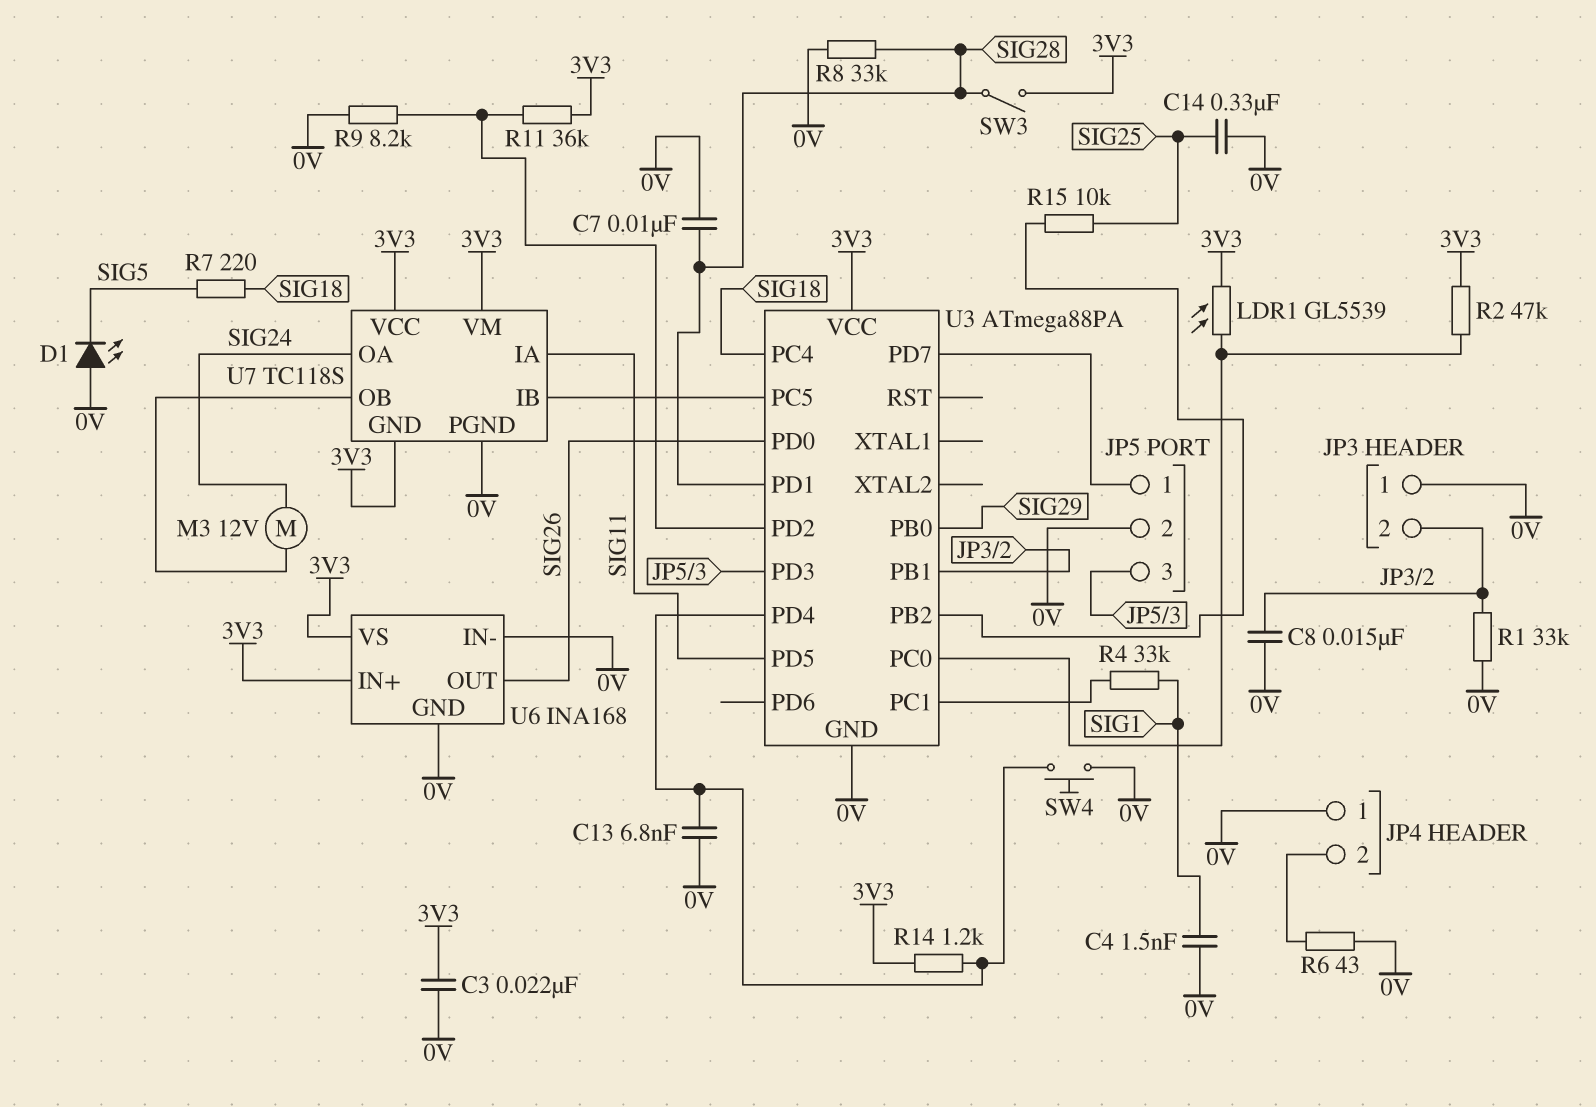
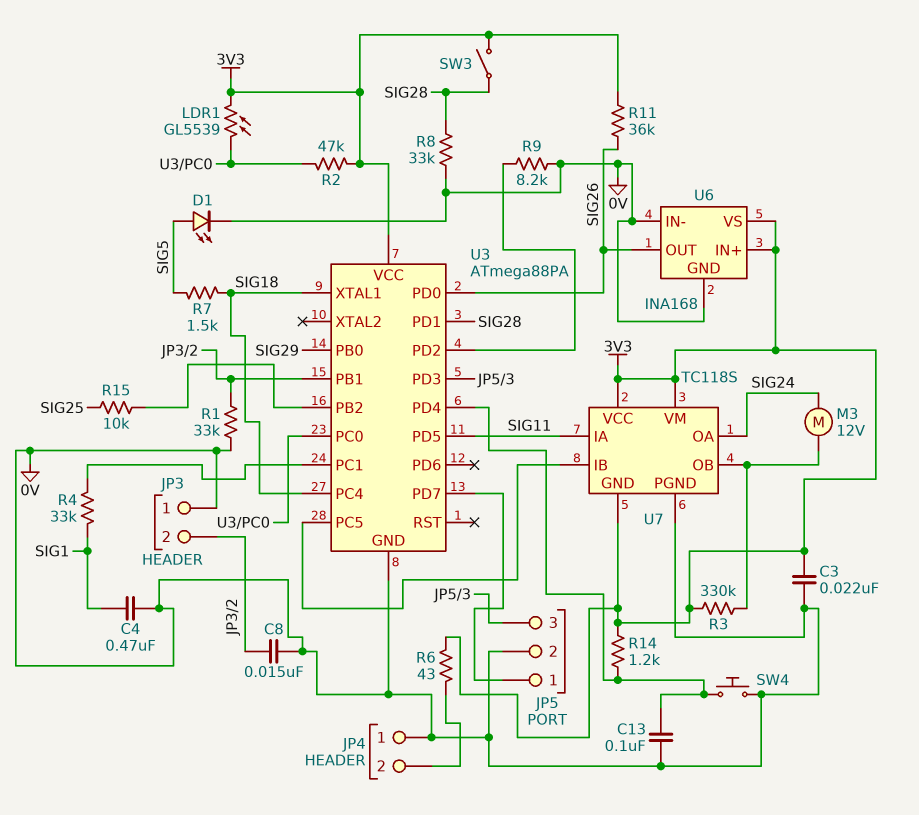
C4: 1.5nF (0V, SIG1) -> 470nF (0V, SIG1)
C7: 10nF (0V, SIG28) -> none
C13: 6.8nF (0V, U3/PD4) -> 100nF (0V, U3/PD4)
C14: 330nF (0V, SIG25) -> none
D1: LED (A 0V, K SIG5) -> LED (A SIG5, K 0V)
R3: none -> 330k (3V3, U7/OB)
R6: 43 (0V, JP4/2) -> 43 (3V3, JP4/2)
R7: 220 (SIG5, SIG18) -> 1.5k (SIG5, SIG18)
R11: 36k (3V3, U3/PD2) -> 36k (3V3, SIG26)
U3 pin XTAL1: none -> SIG18

